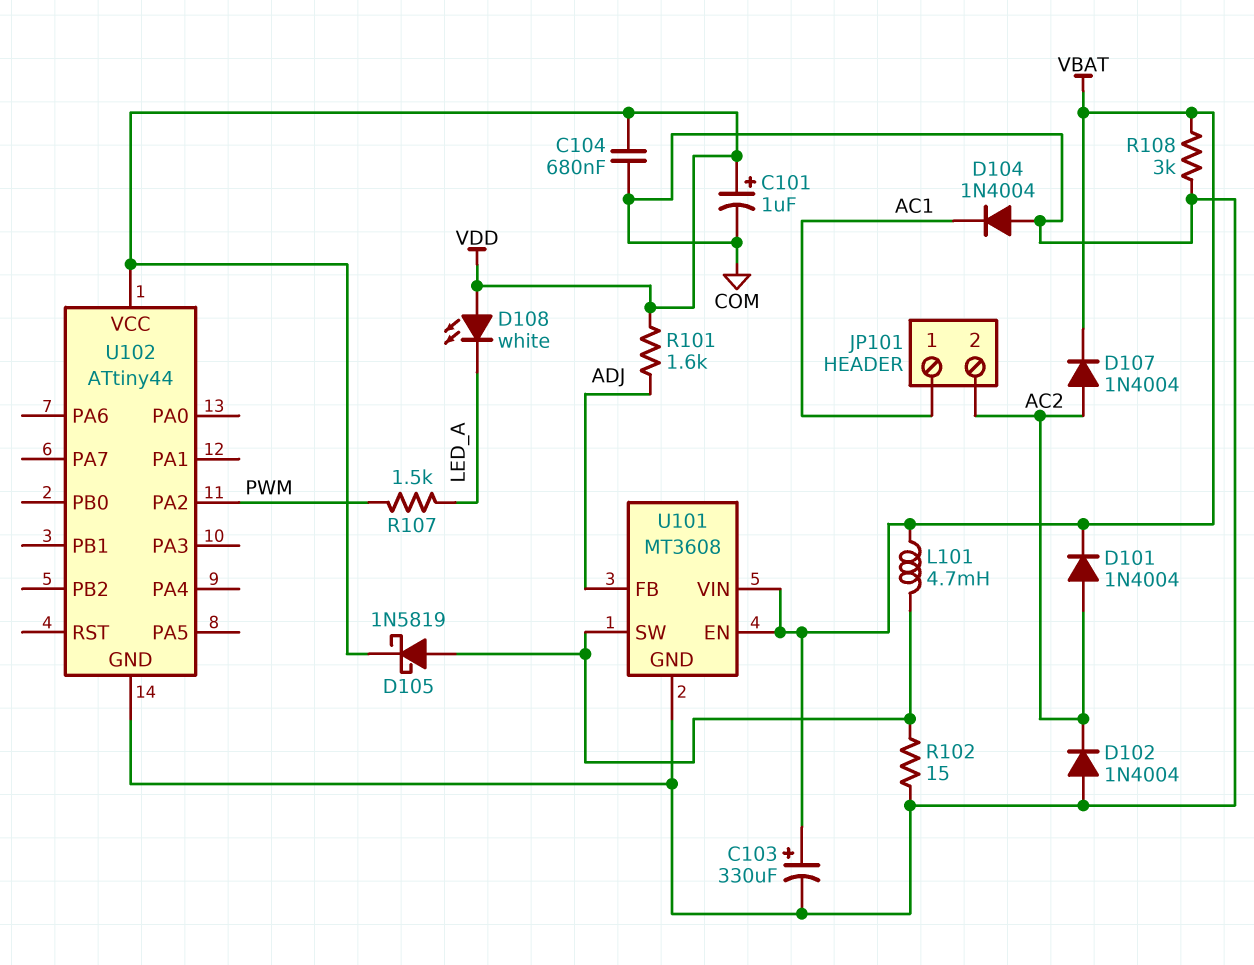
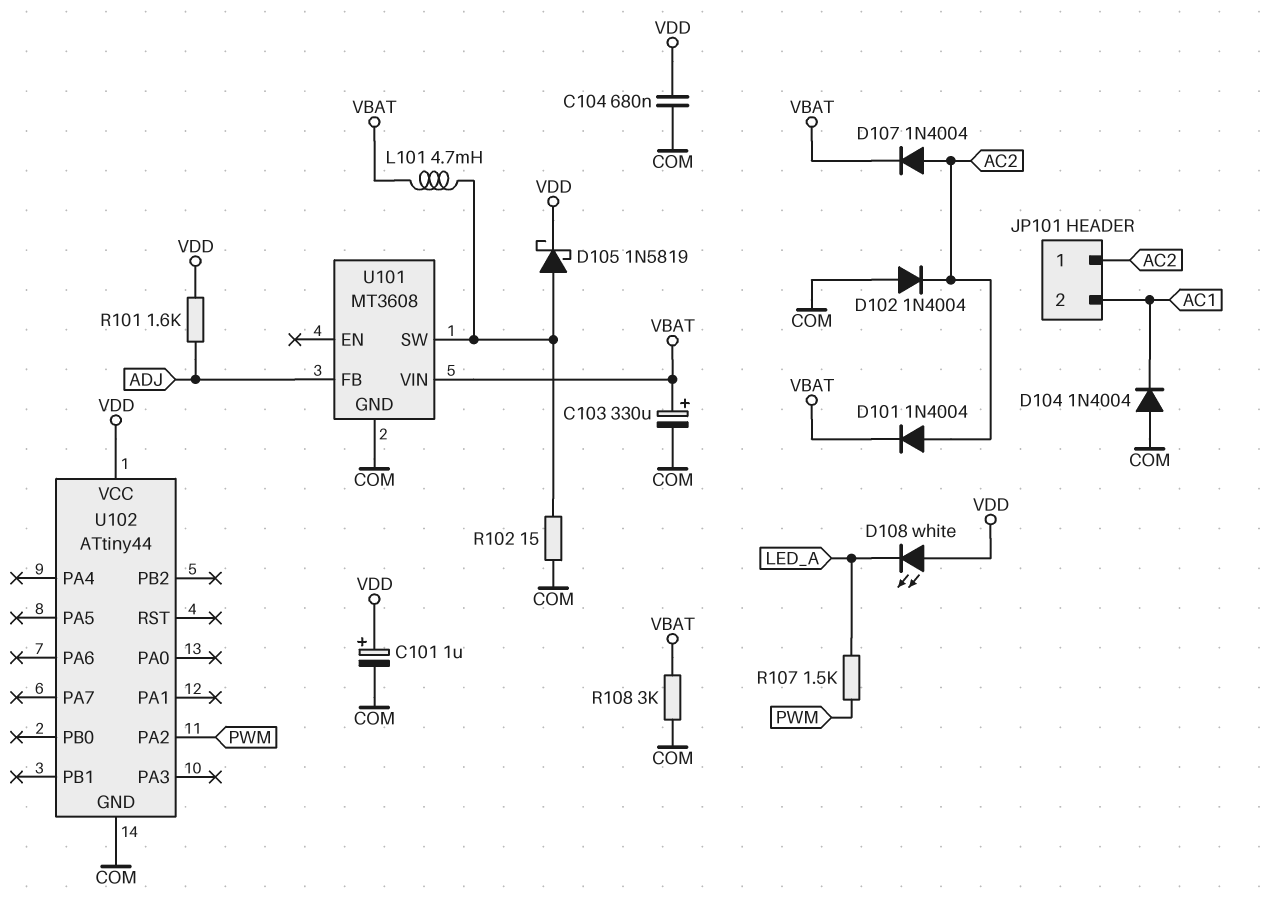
JP101 pin 1: AC1 -> AC2
JP101 pin 2: AC2 -> AC1
U101 pin EN: VBAT -> none

